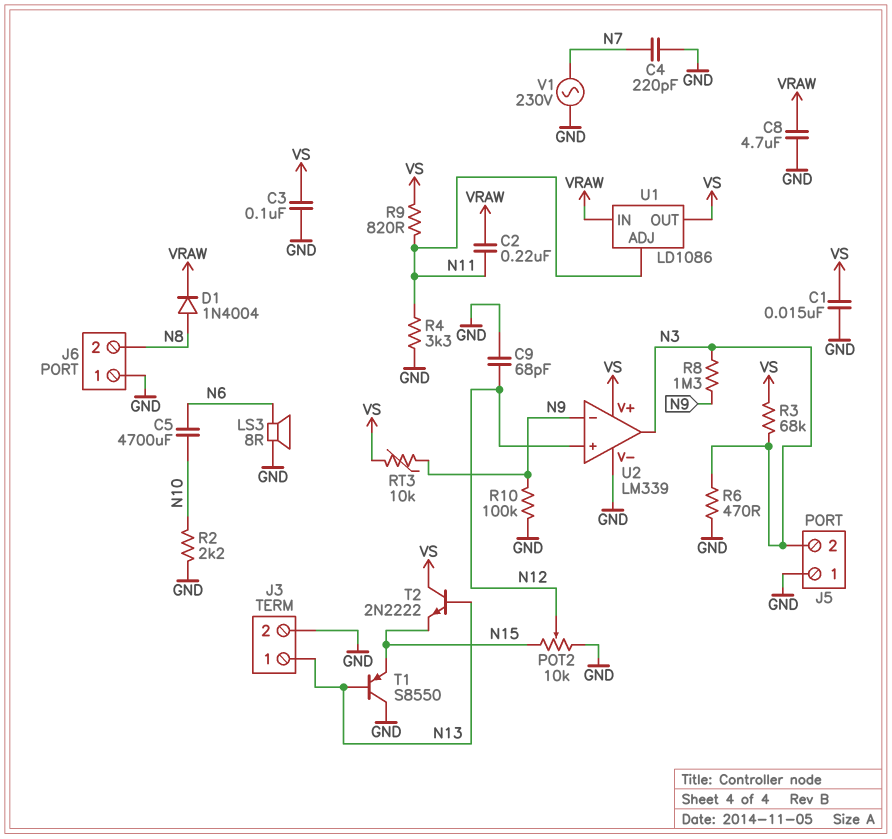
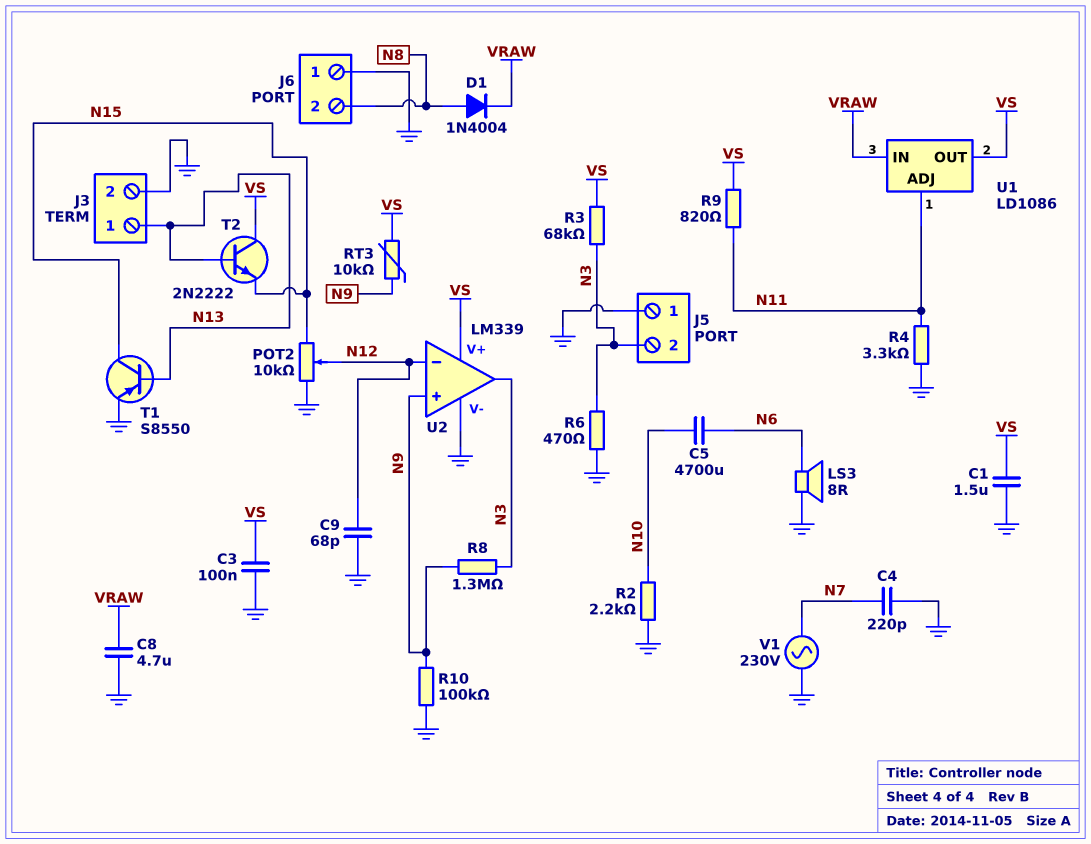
C1: 15nF (GND, VS) -> 1.5uF (GND, VS)
C2: 220nF (N11, VRAW) -> none
T1: PNP S8550 (B N13, C GND, E N15) -> PNP S8550 (B N13, C N15, E GND)
U2 pin in+: N12 -> N9
U2 pin in-: N9 -> N12

